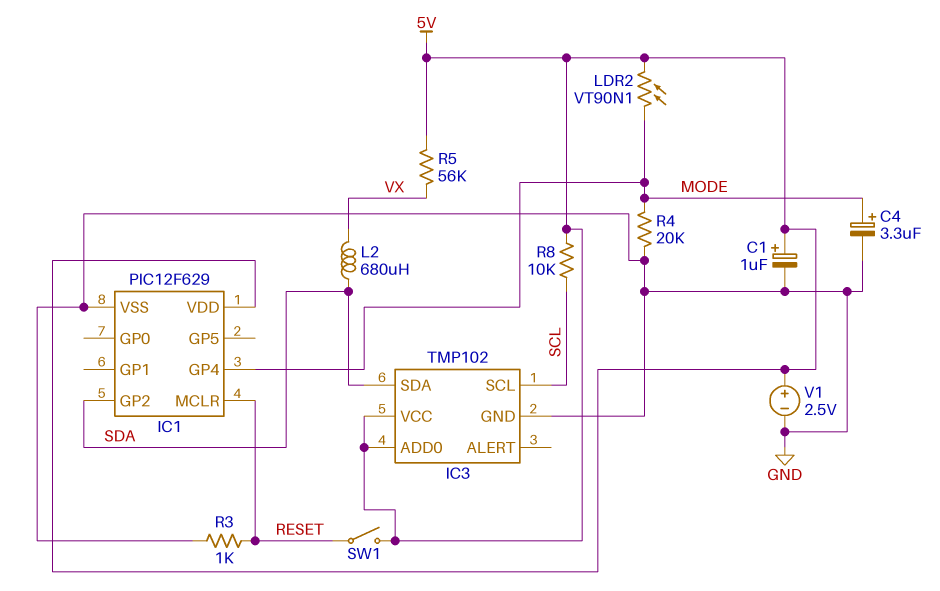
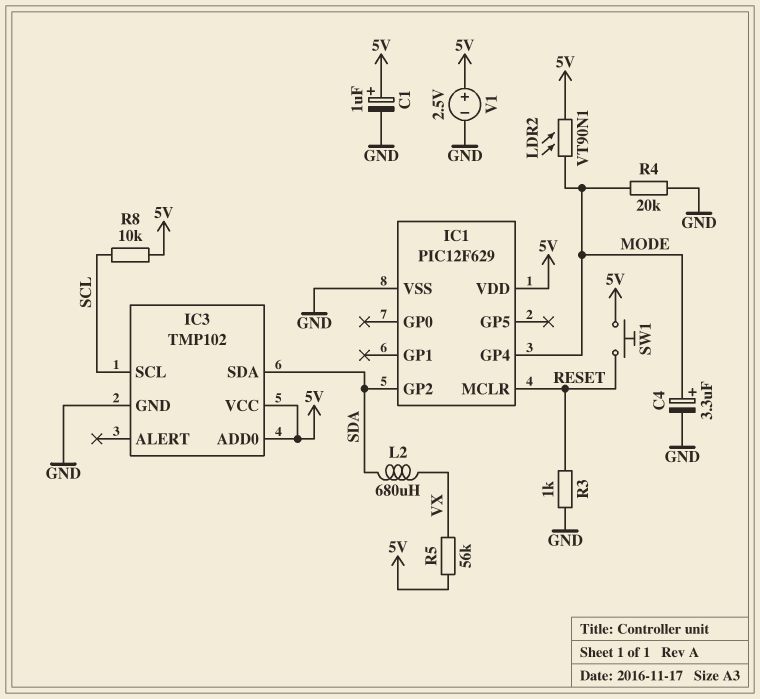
SW1: switch (5V, RESET) -> button (5V, RESET)

